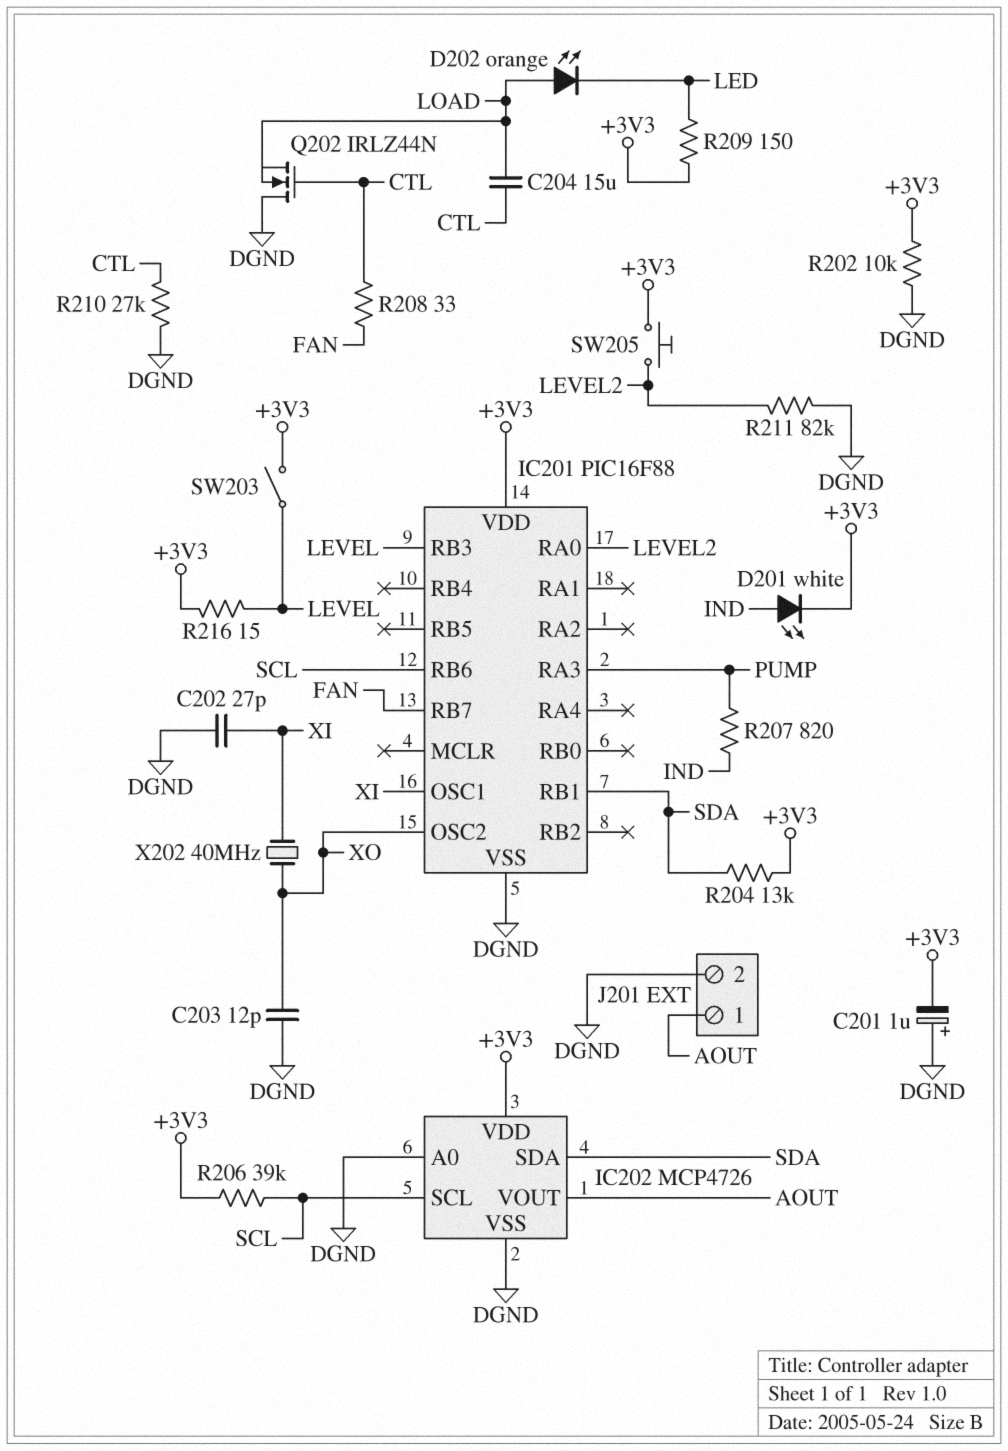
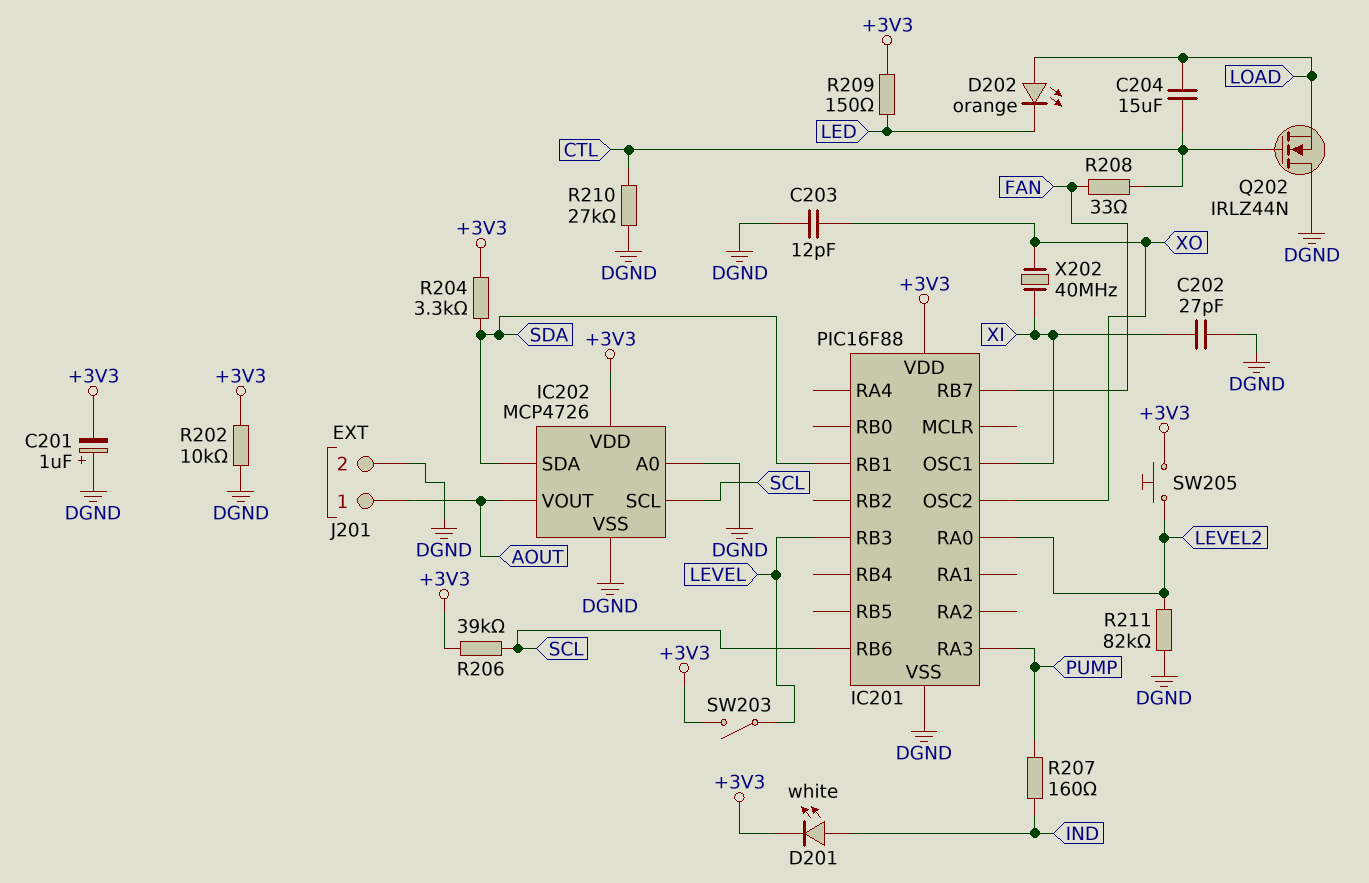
R204: 13k (+3V3, SDA) -> 3.3k (+3V3, SDA)
R207: 820 (IND, PUMP) -> 160 (IND, PUMP)
R216: 15 (+3V3, LEVEL) -> none

